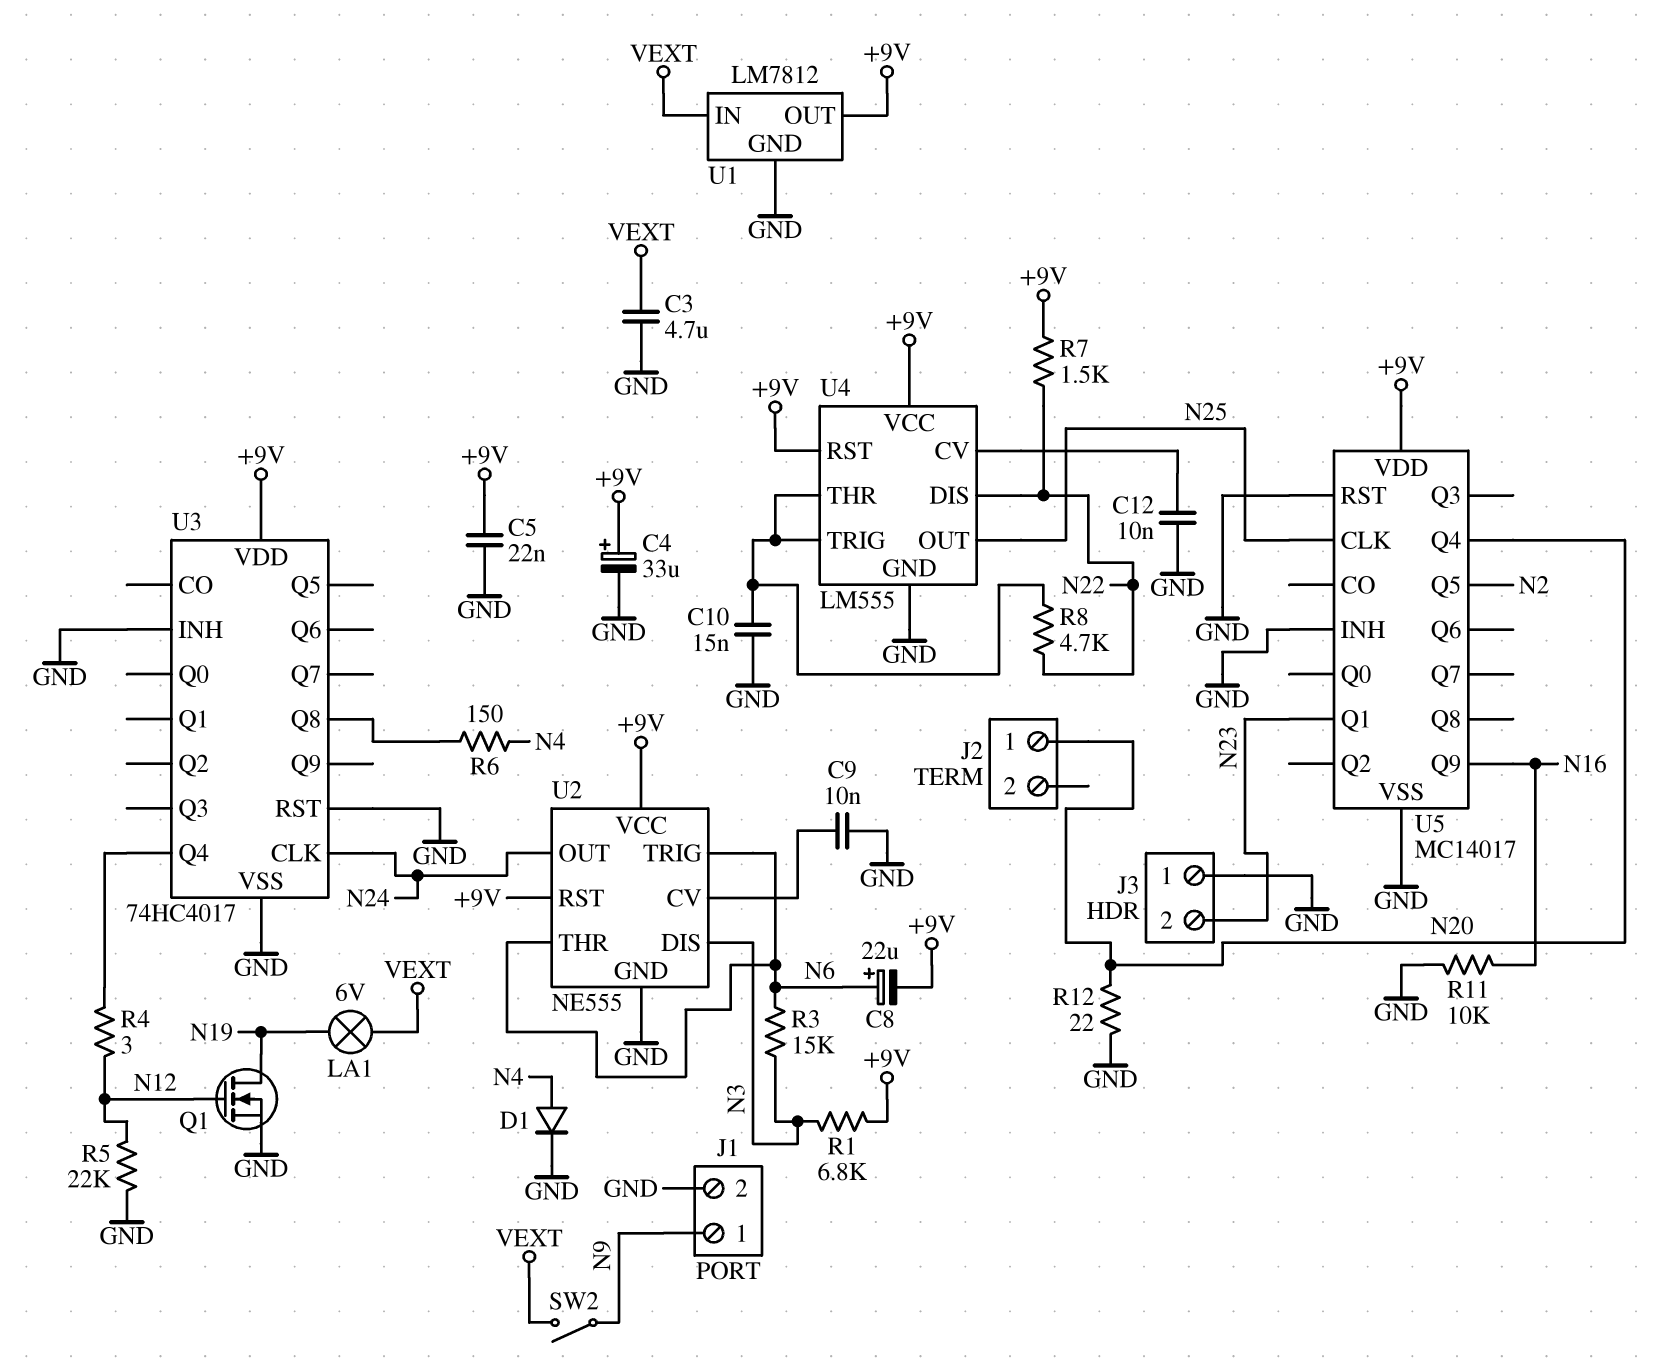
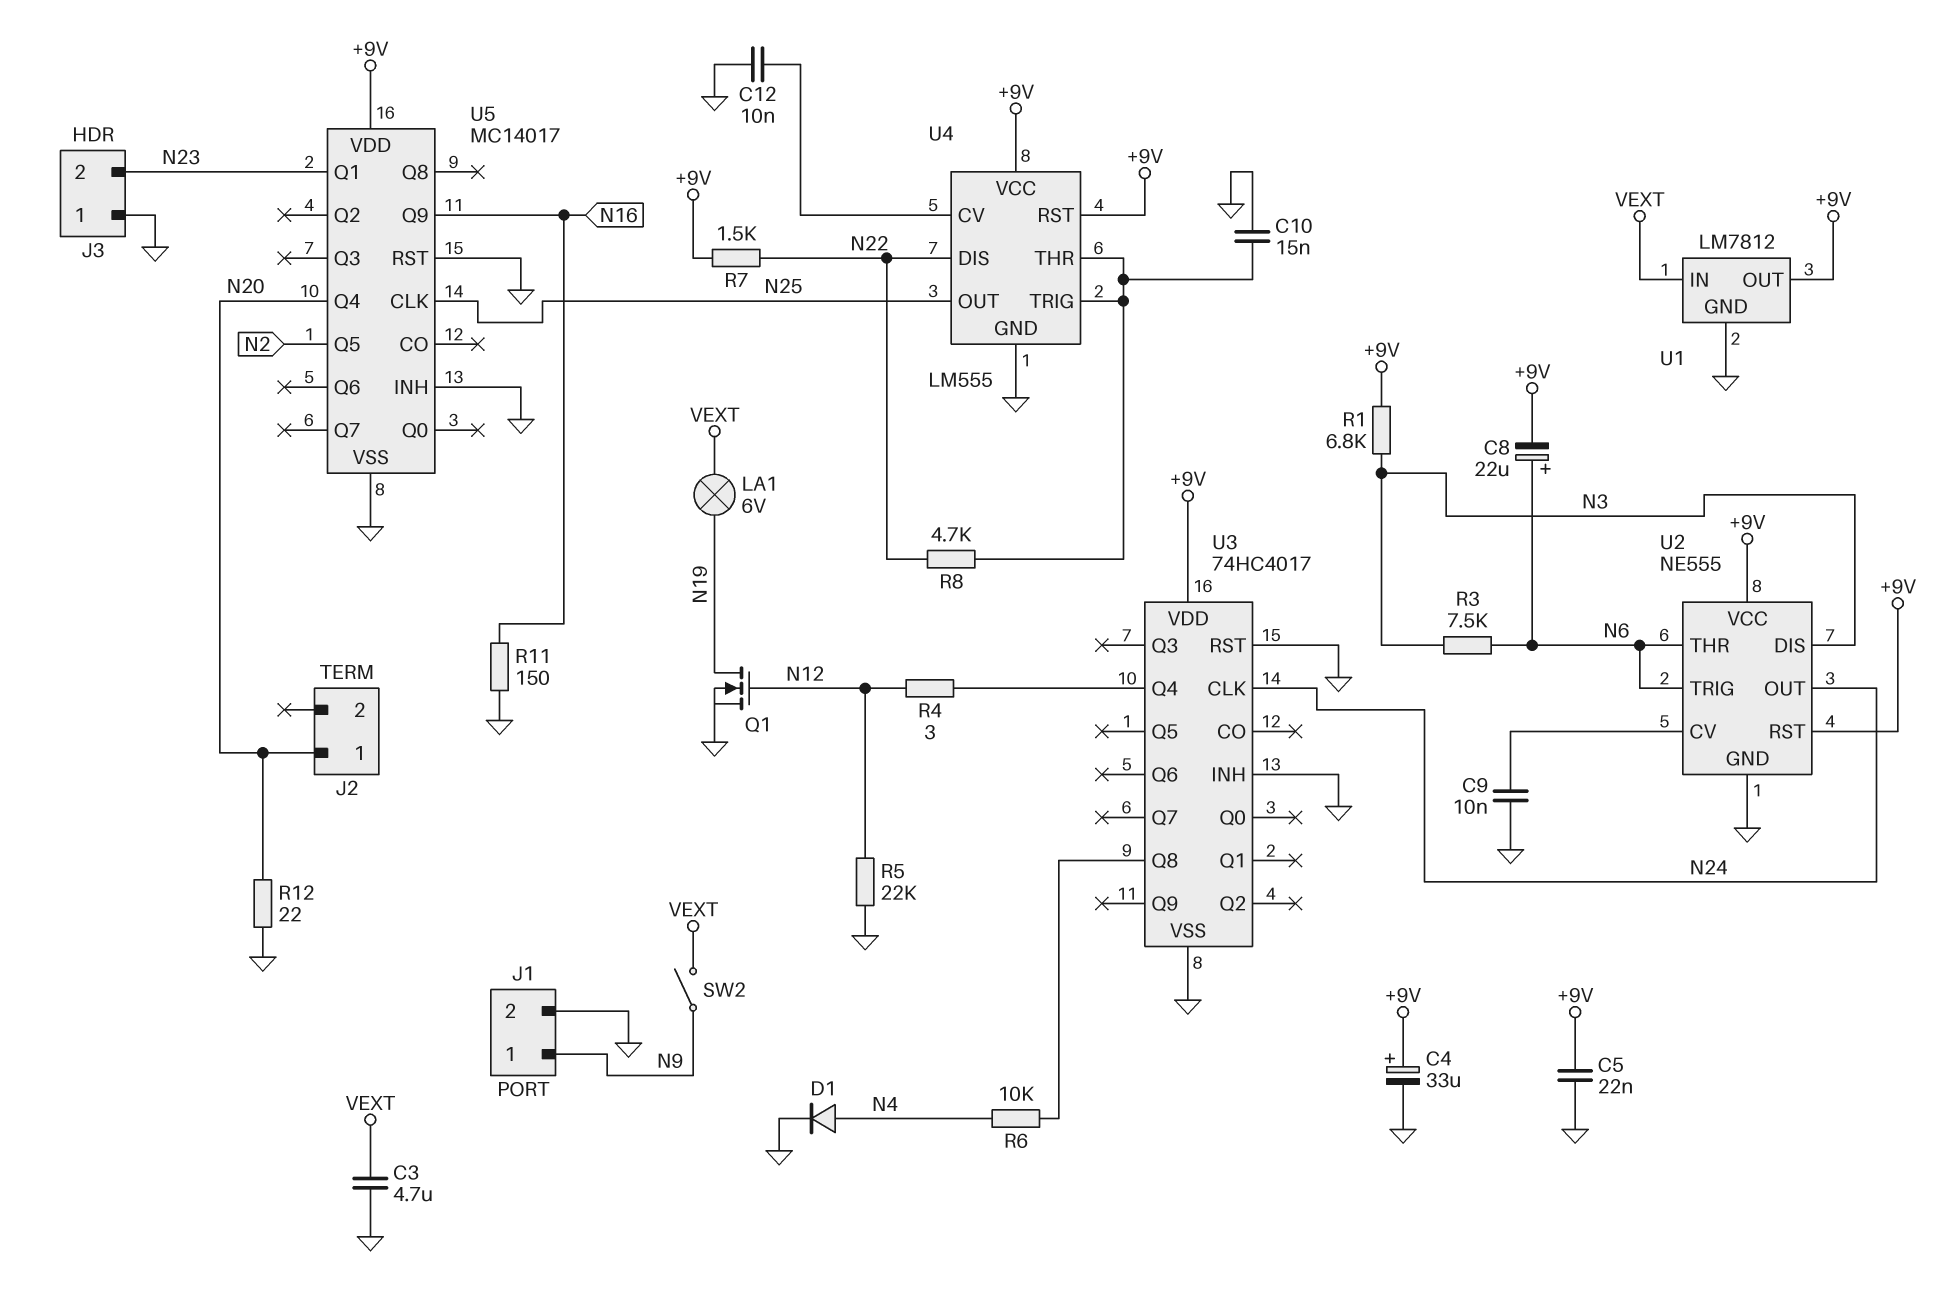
R3: 15k (N3, N6) -> 7.5k (N3, N6)
R6: 150 (N4, U3/Q8) -> 10k (N4, U3/Q8)
R11: 10k (GND, N16) -> 150 (GND, N16)

